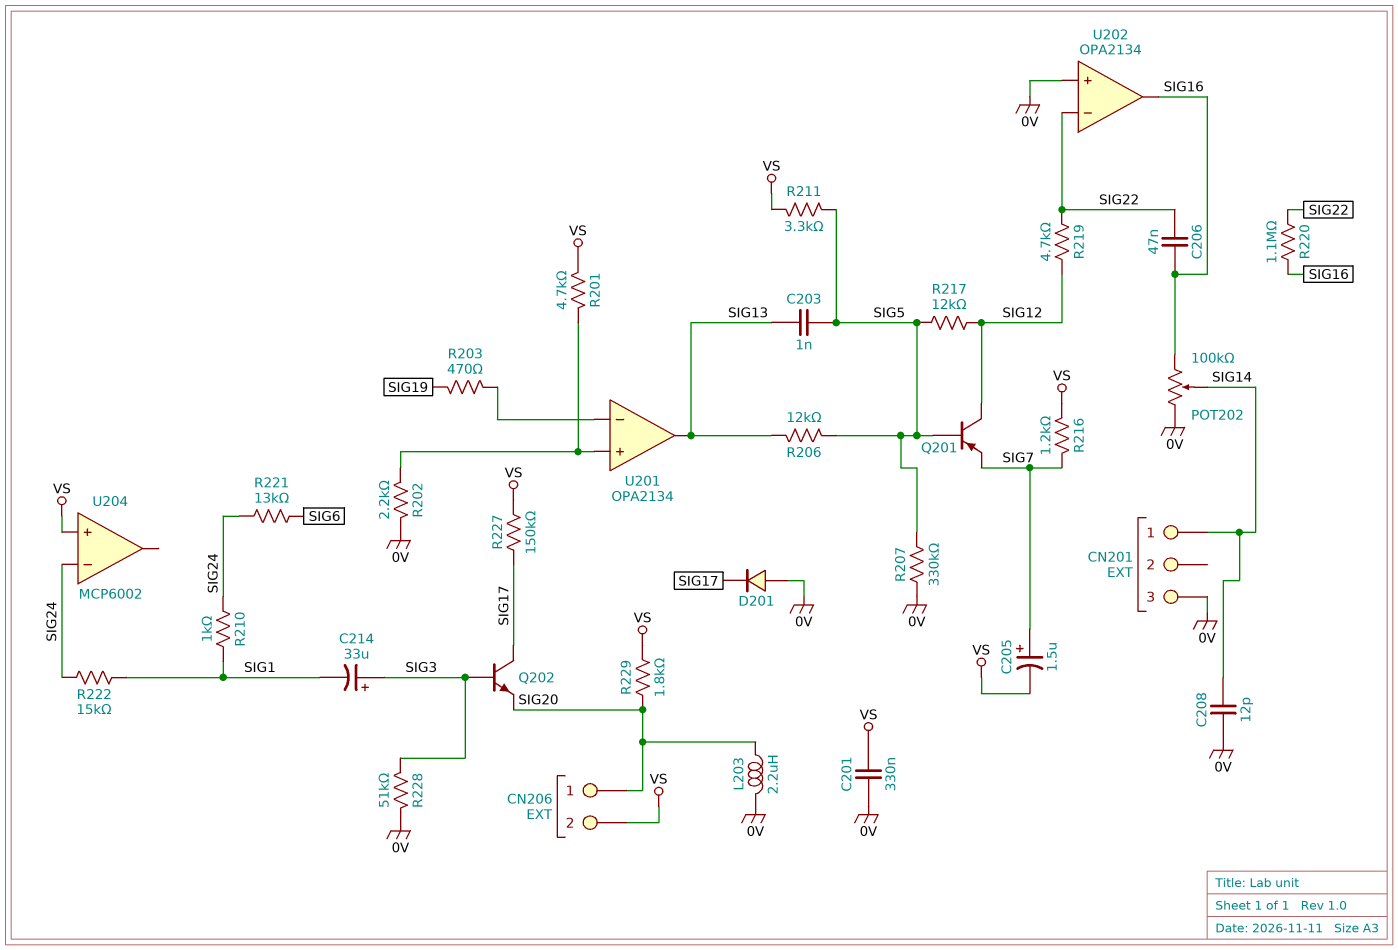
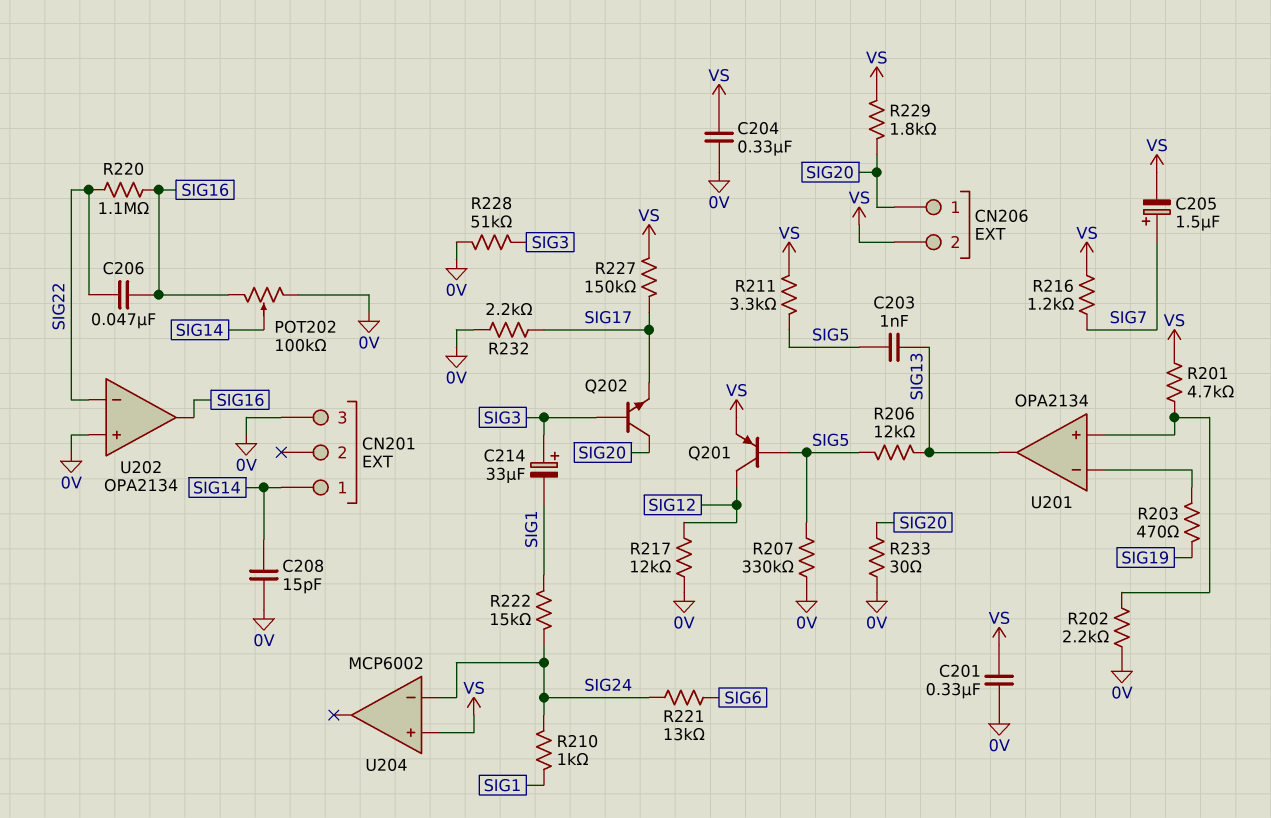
C204: none -> 330nF (0V, VS)
C208: 12pF (0V, SIG14) -> 15pF (0V, SIG14)
D201: diode (A 0V, K SIG17) -> none
L203: 2.2uH (0V, SIG20) -> none
Q201: PNP (B SIG5, C SIG12, E SIG7) -> PNP (B SIG5, C SIG12, E VS)
Q202: NPN (B SIG3, C SIG17, E SIG20) -> NPN (B SIG3, C SIG20, E SIG17)
R217: 12k (SIG5, SIG12) -> 12k (0V, SIG12)
R219: 4.7k (SIG12, SIG22) -> none
R232: none -> 2.2k (0V, SIG17)
R233: none -> 30 (0V, SIG20)

